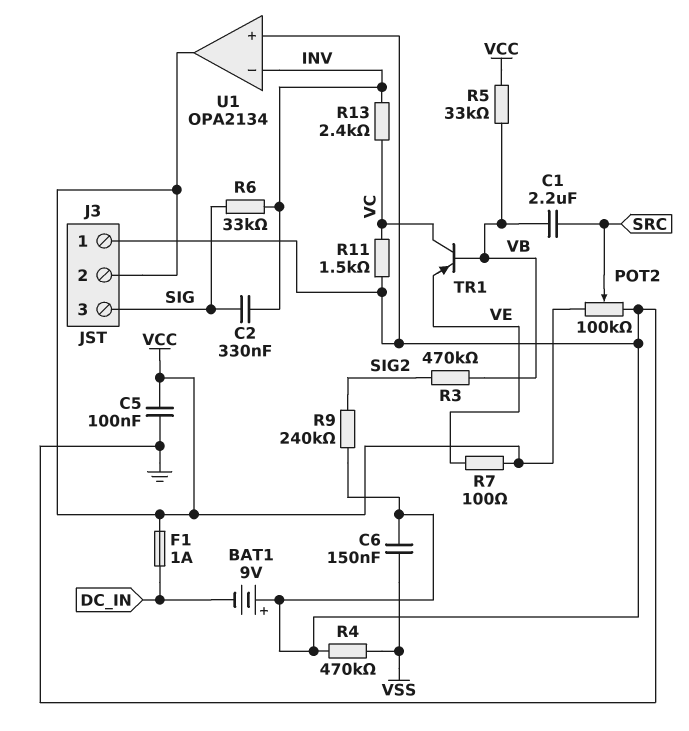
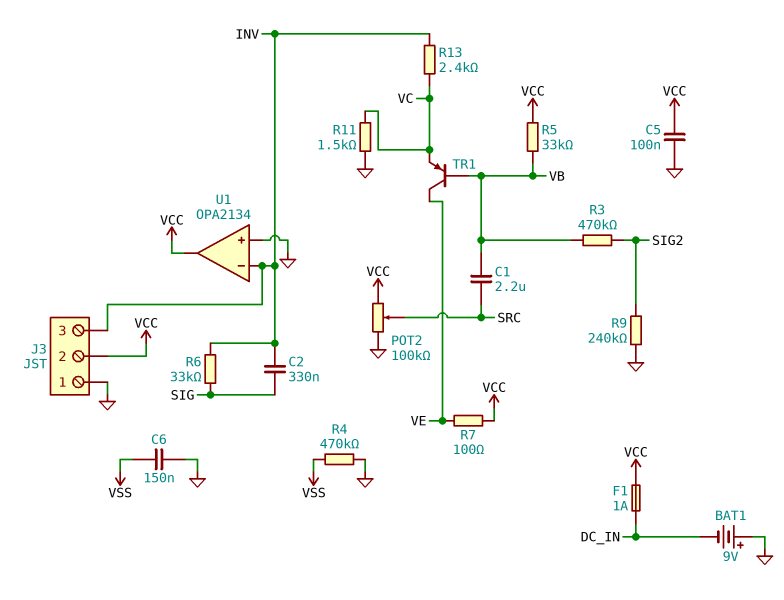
J3 pin 3: SIG -> INV
TR1: PNP (B VB, C VC, E VE) -> PNP (B VB, C VE, E VC)

